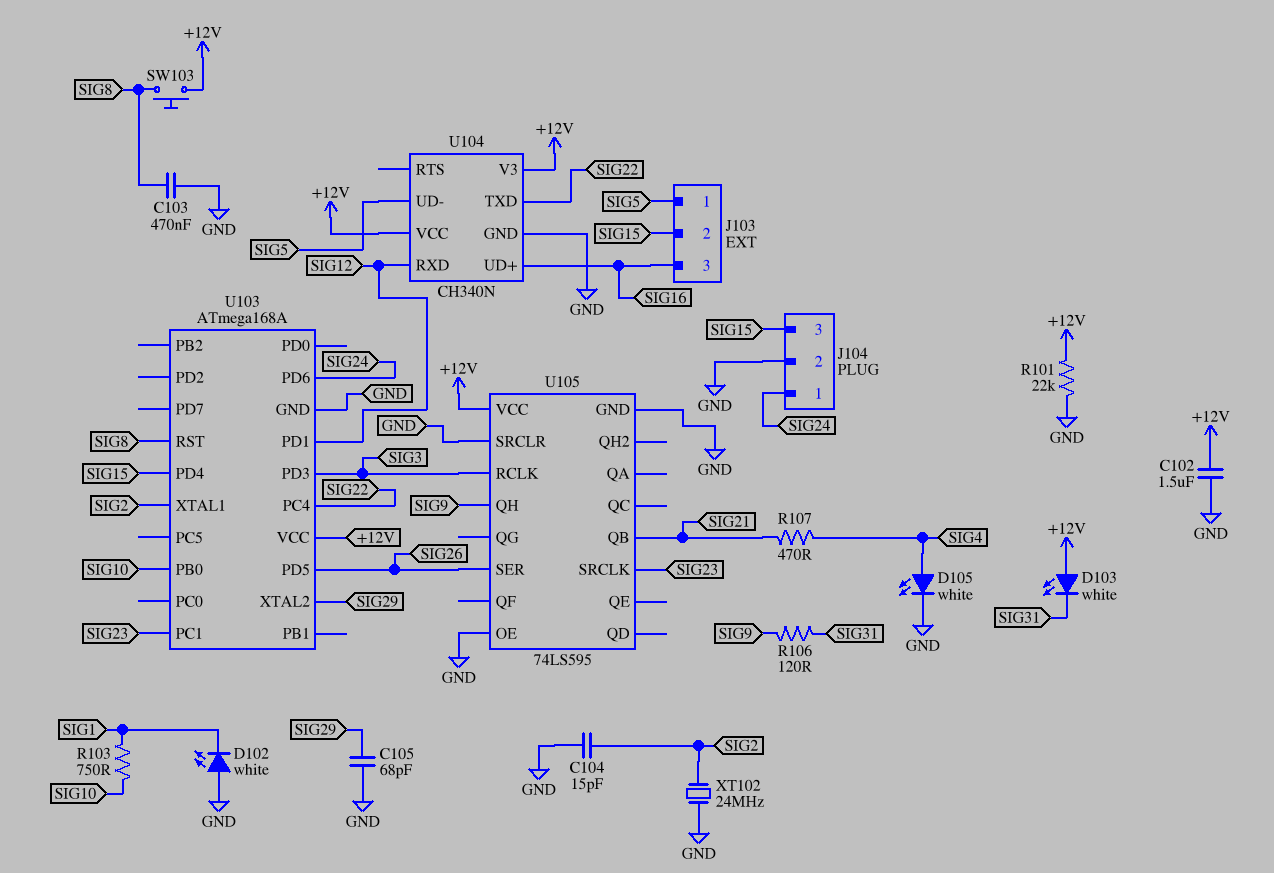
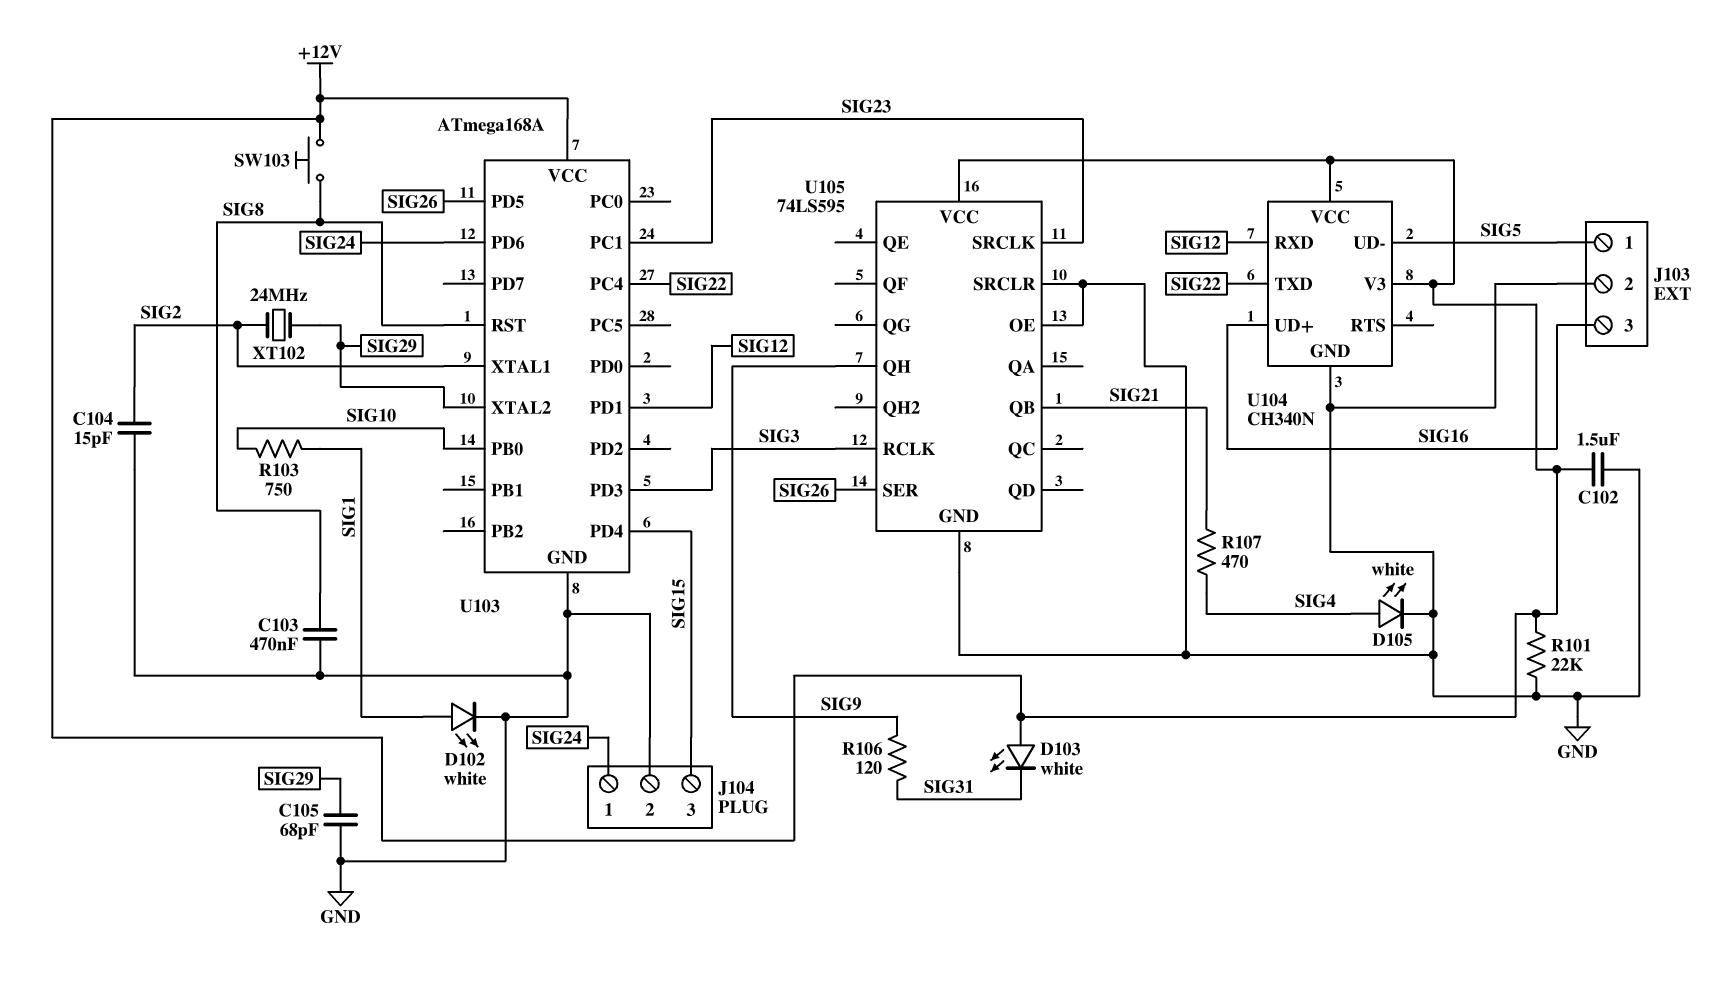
D102: LED white (A GND, K SIG1) -> LED white (A SIG1, K GND)
J103 pin 2: SIG15 -> GND
XT102: 24MHz (GND, SIG2) -> 24MHz (SIG2, SIG29)

